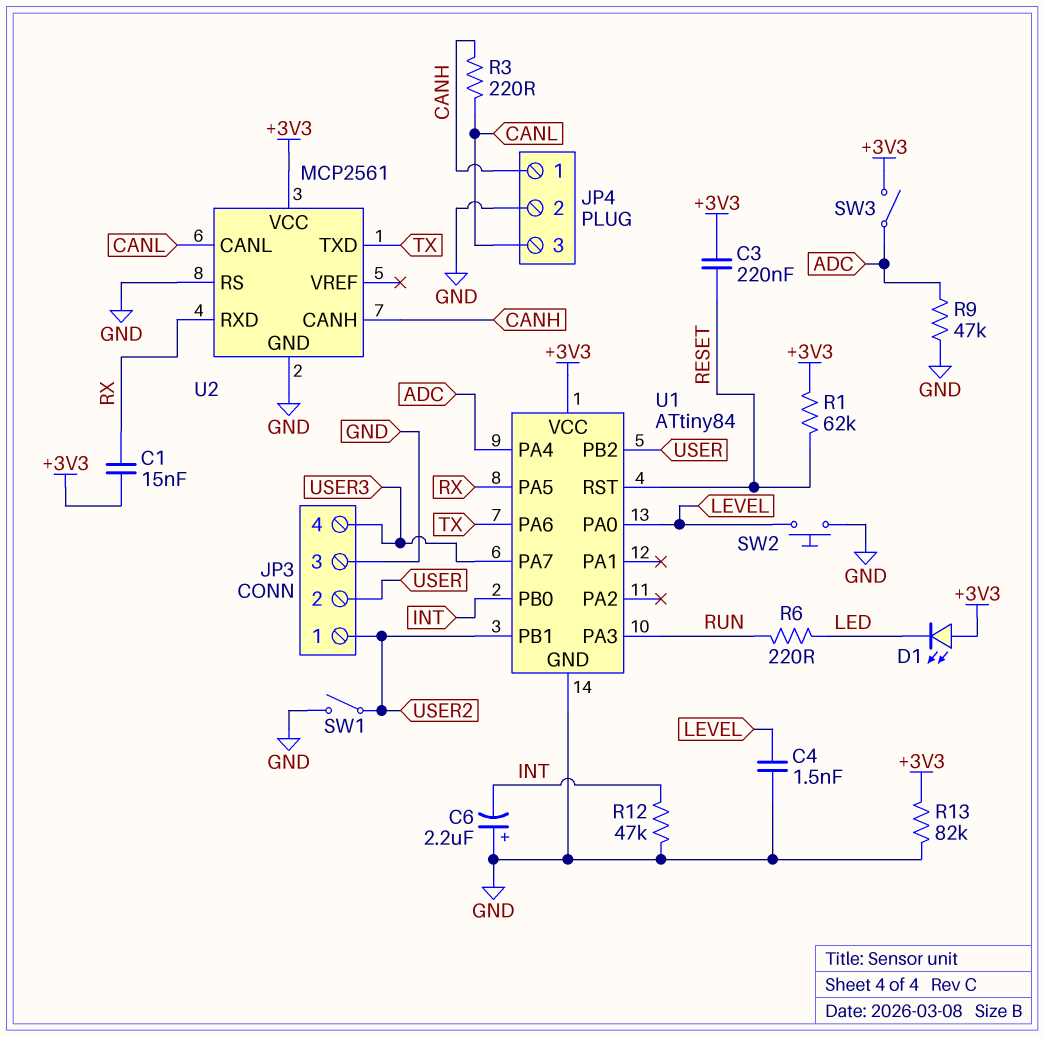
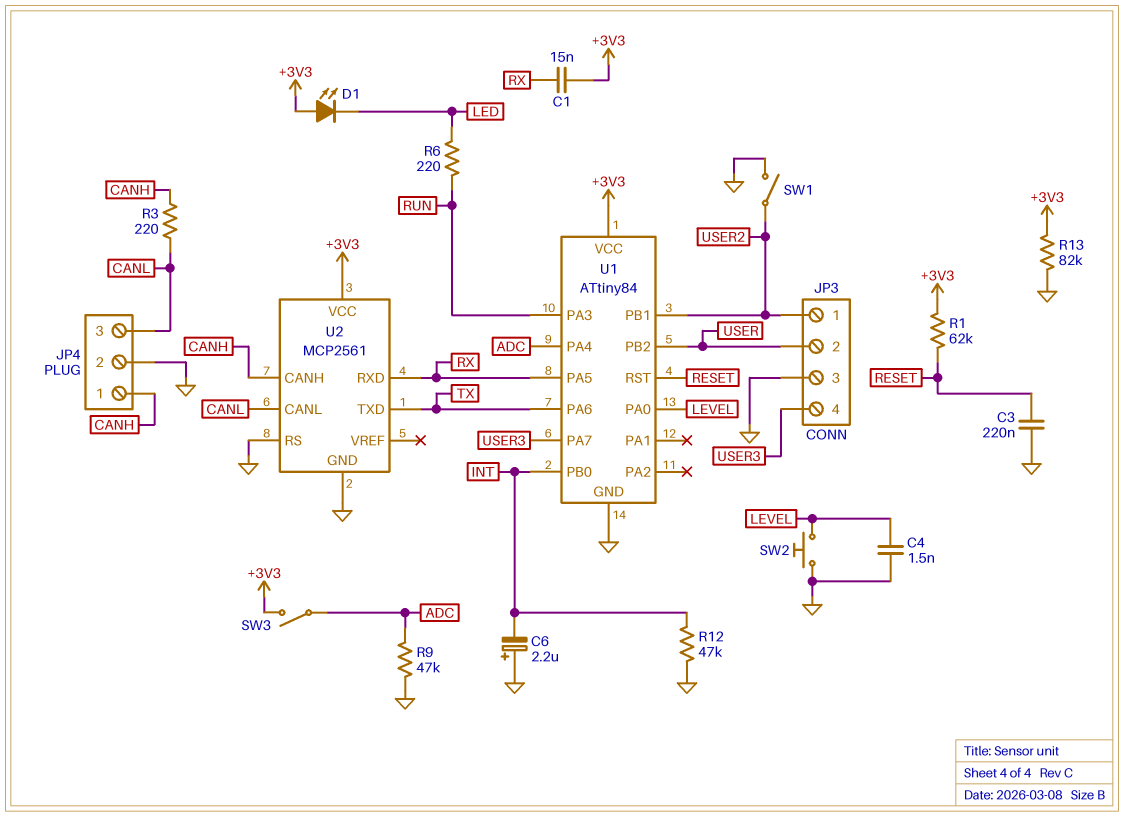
C3: 220nF (+3V3, RESET) -> 220nF (GND, RESET)

